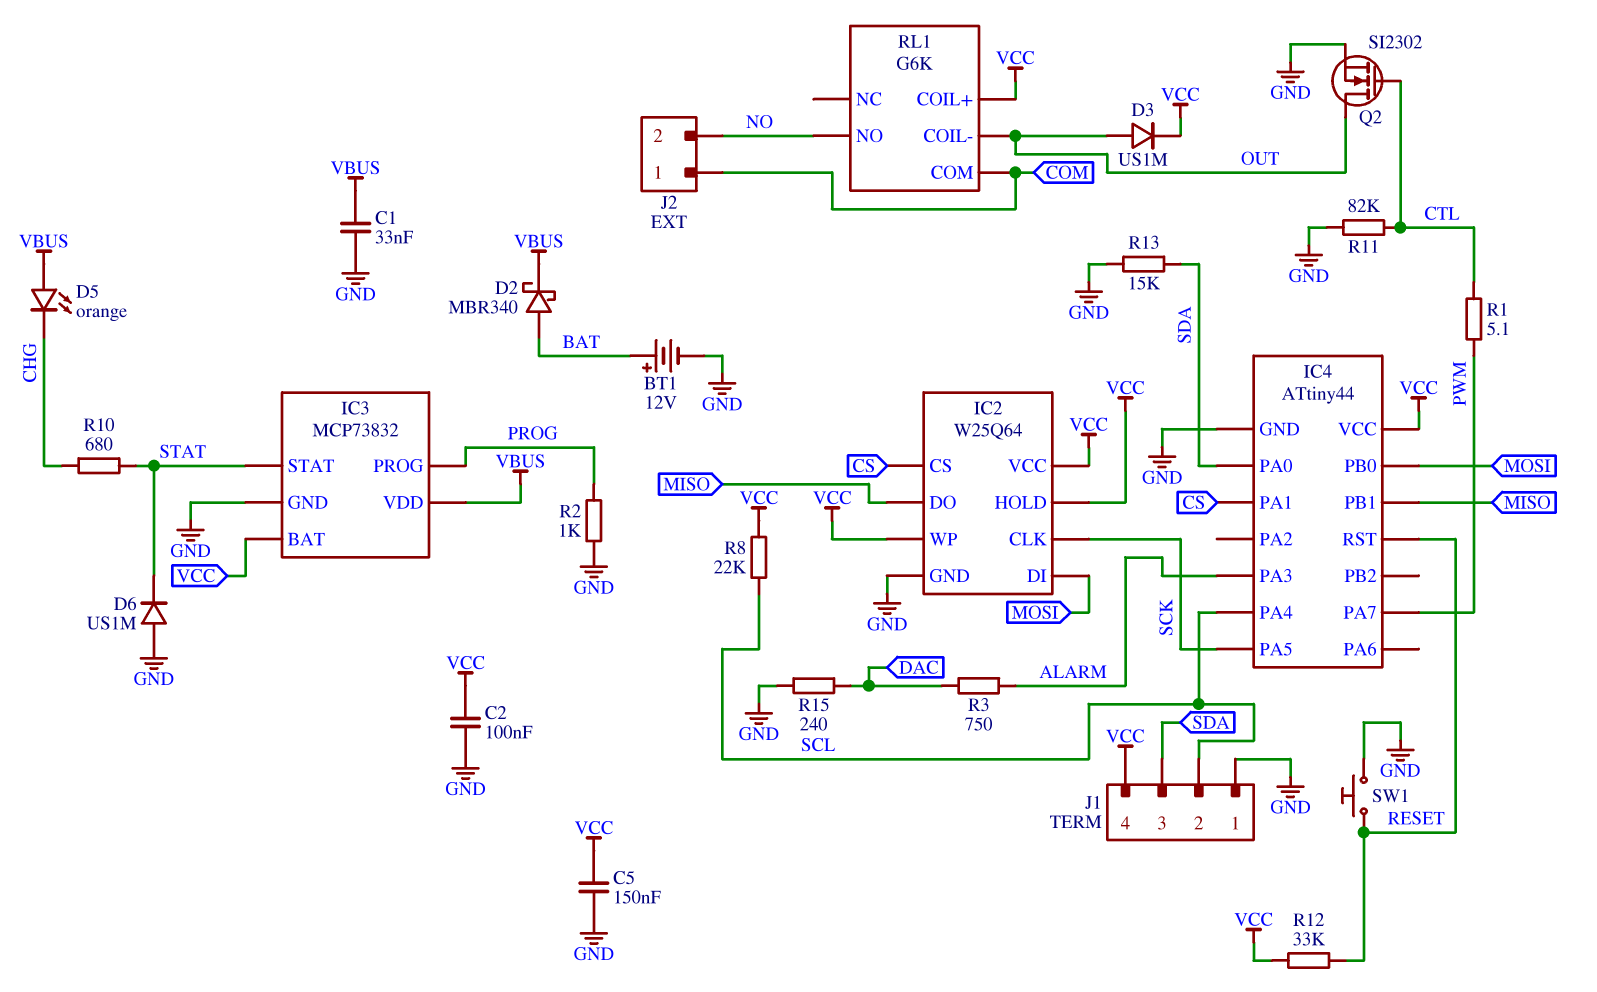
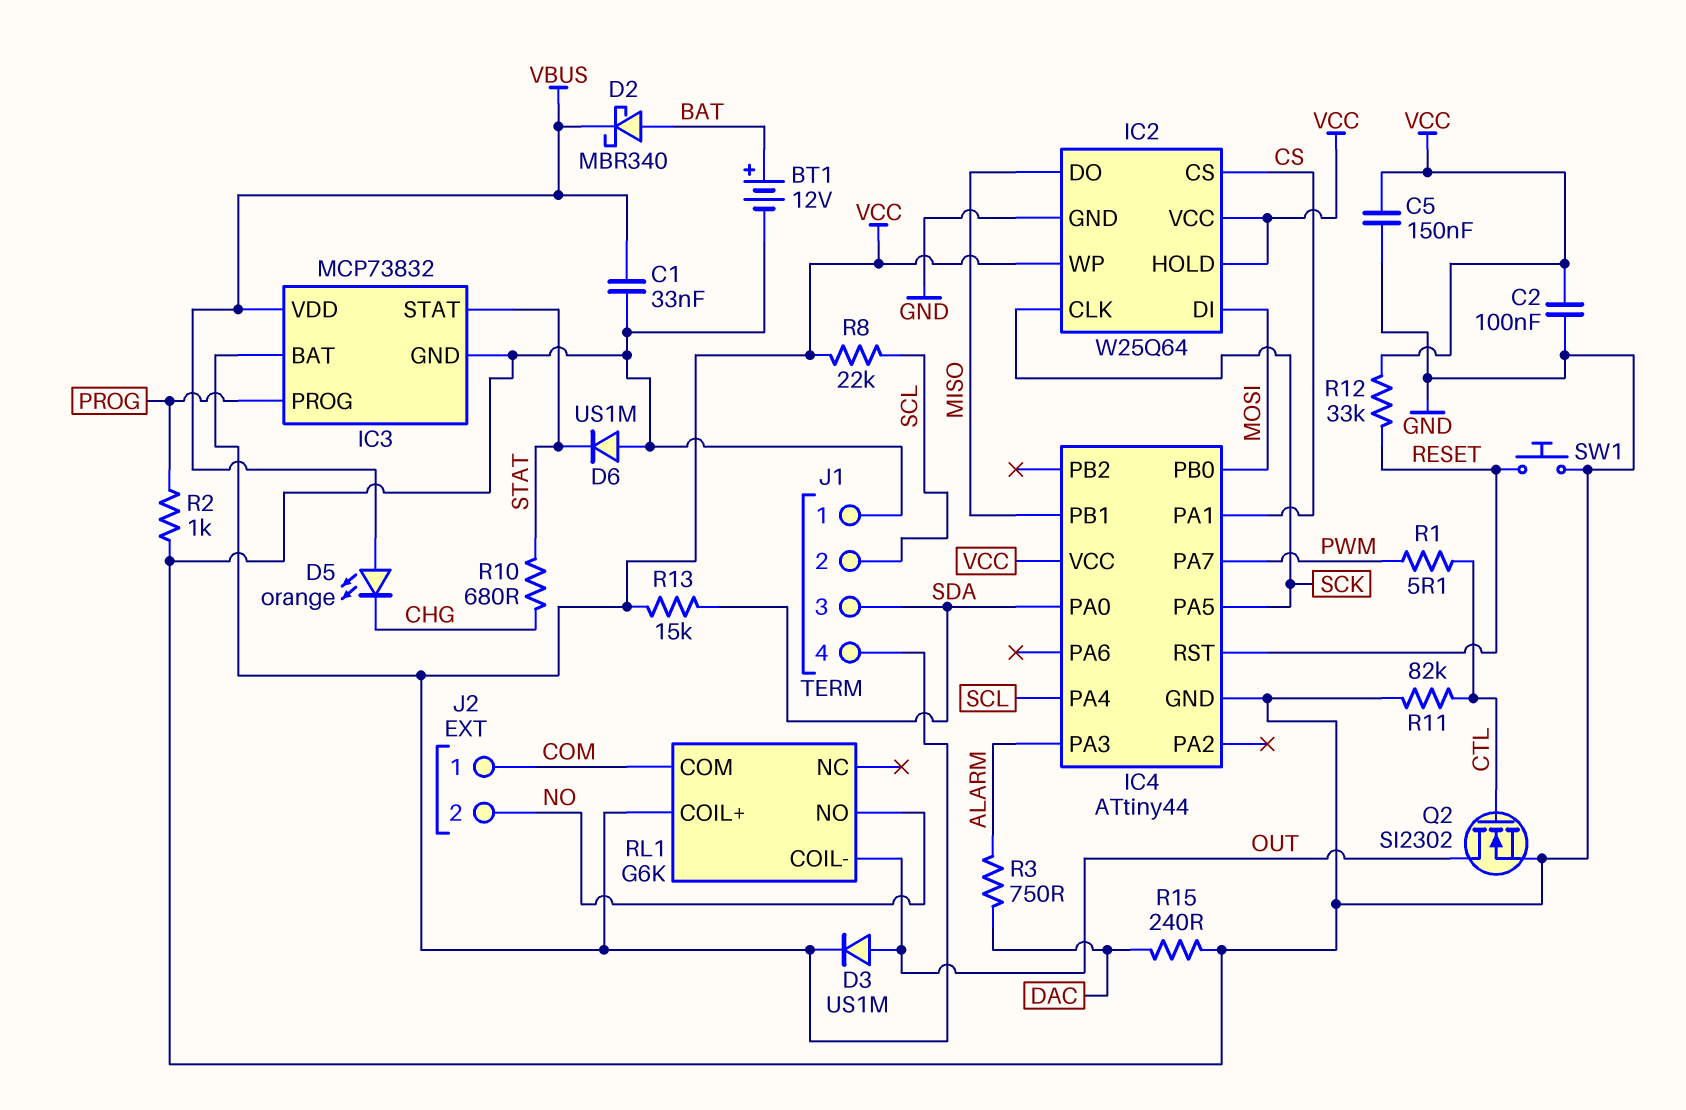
R13: 15k (GND, SDA) -> 15k (SDA, VCC)

